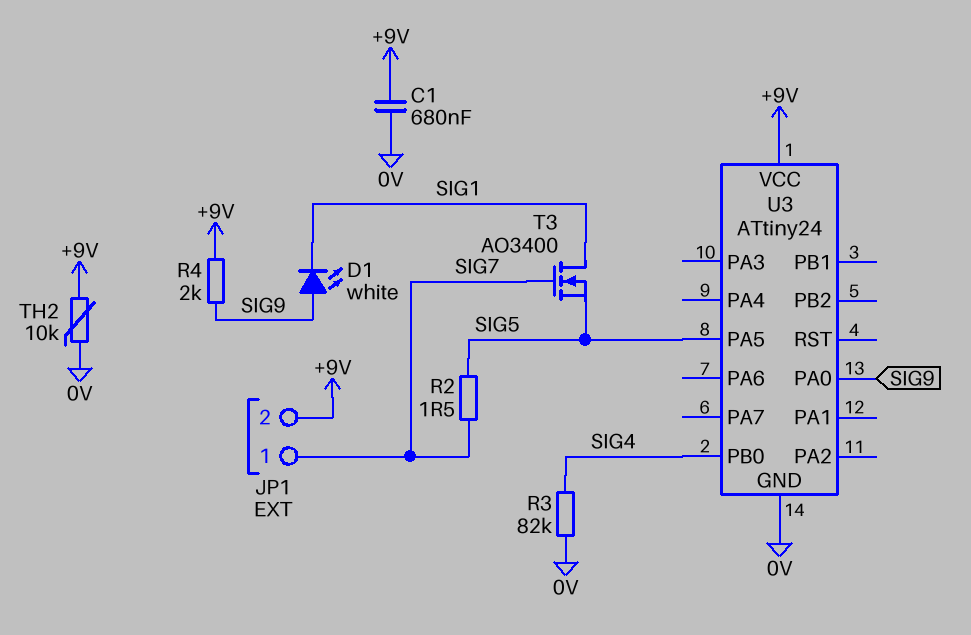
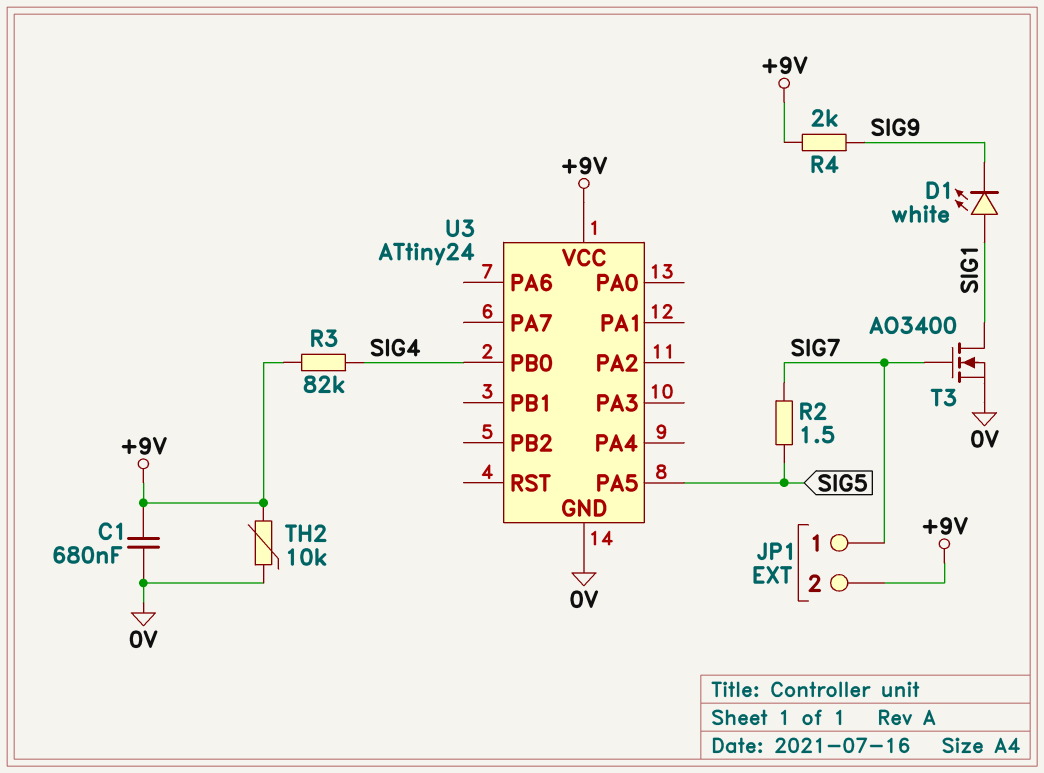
D1: LED white (A SIG9, K SIG1) -> LED white (A SIG1, K SIG9)
R3: 82k (0V, SIG4) -> 82k (+9V, SIG4)
T3: NMOS AO3400 (G SIG7, D SIG1, S SIG5) -> NMOS AO3400 (G SIG7, D SIG1, S 0V)
U3 pin PA0: SIG9 -> none

